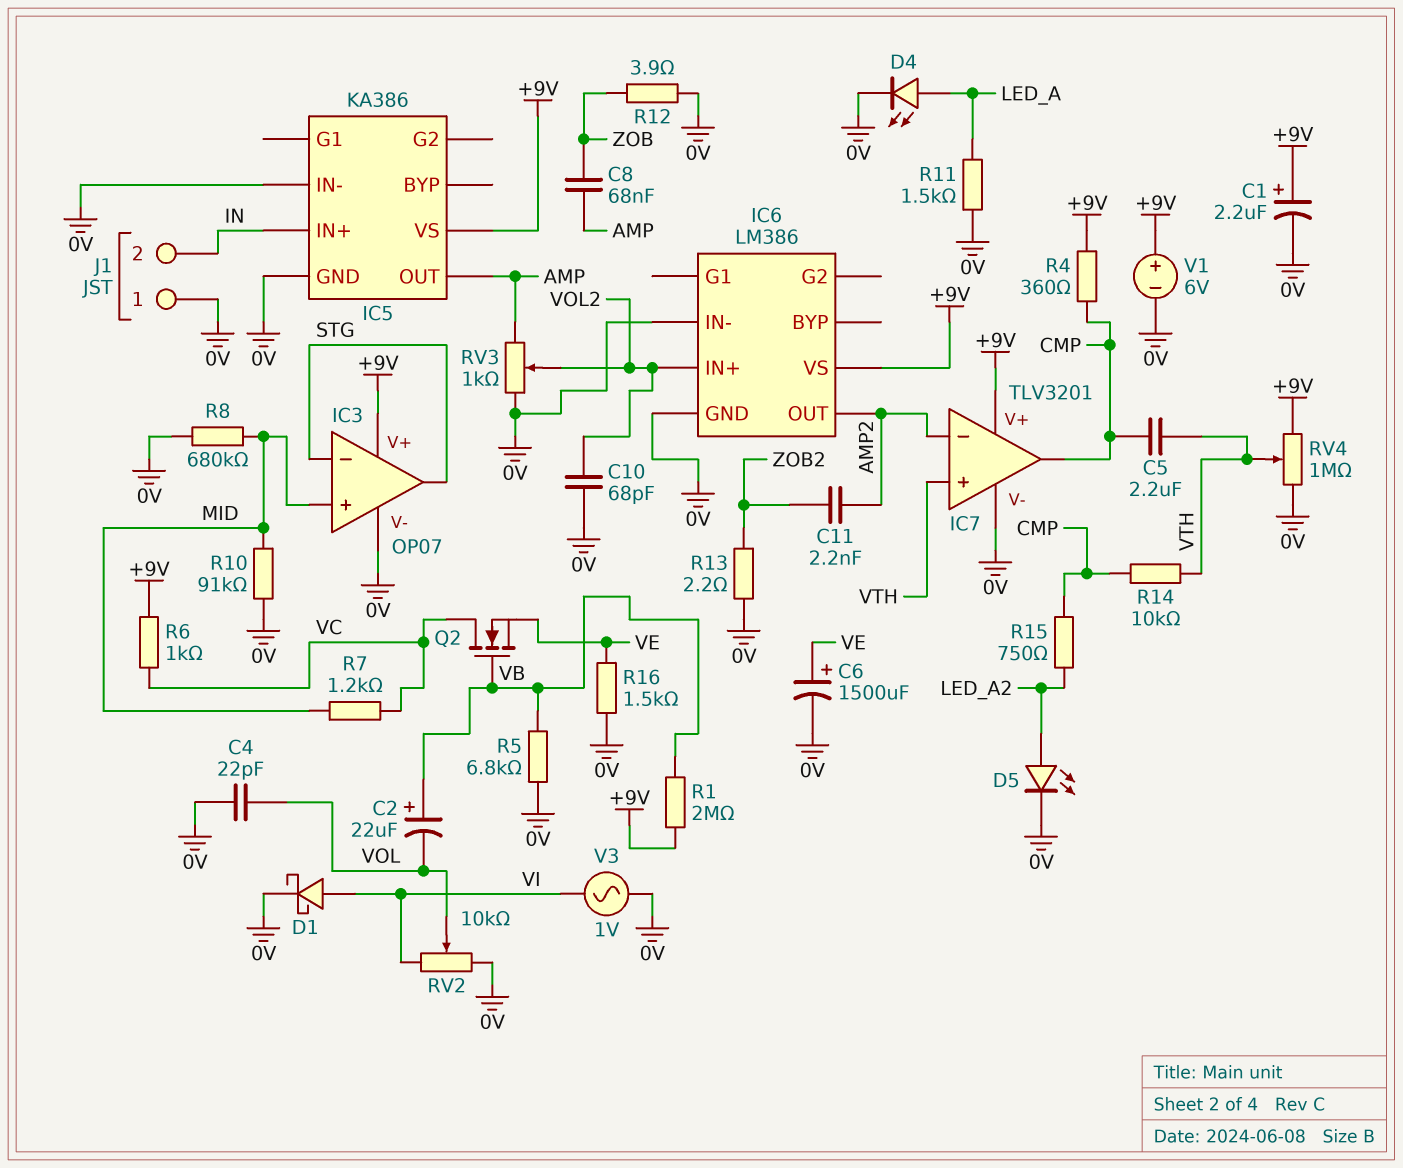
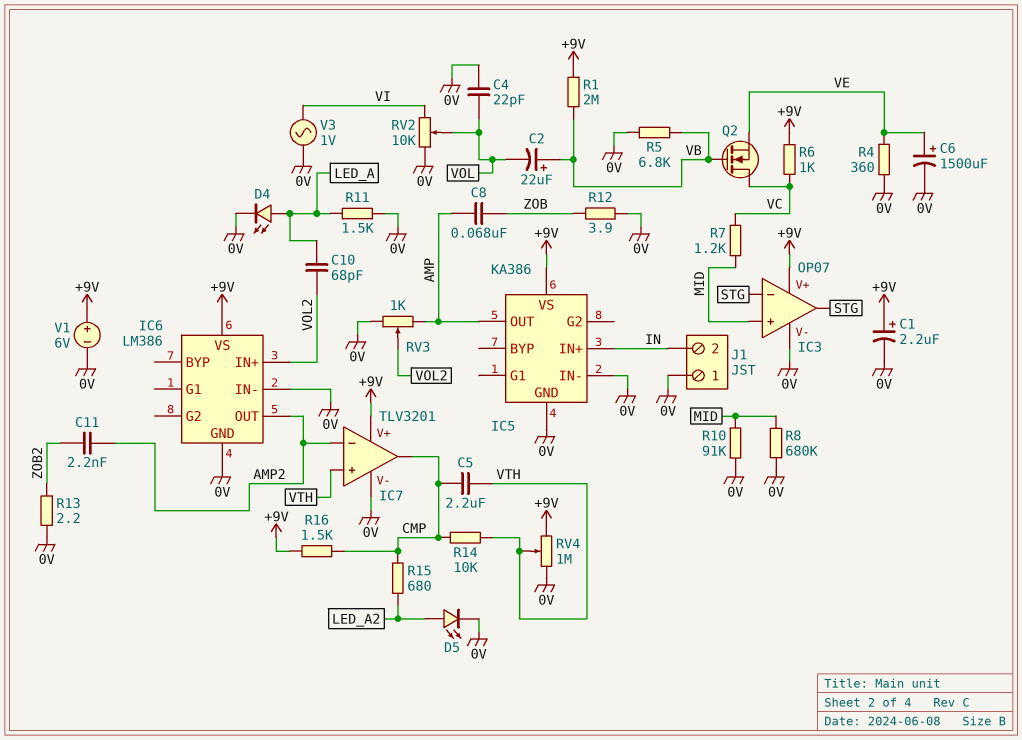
C10: 68pF (0V, VOL2) -> 68pF (LED_A, VOL2)
D1: schottky (A VI, K 0V) -> none
R4: 360 (+9V, CMP) -> 360 (0V, VE)
R15: 750 (CMP, LED_A2) -> 680 (CMP, LED_A2)
R16: 1.5k (0V, VE) -> 1.5k (+9V, CMP)

